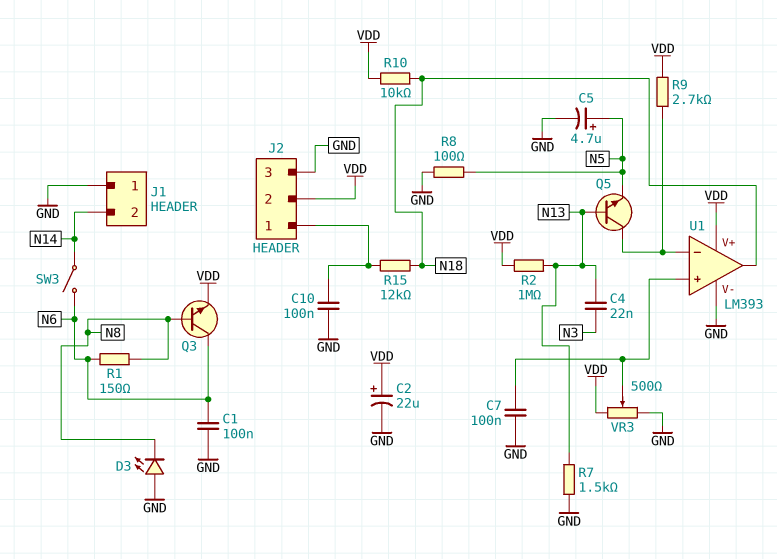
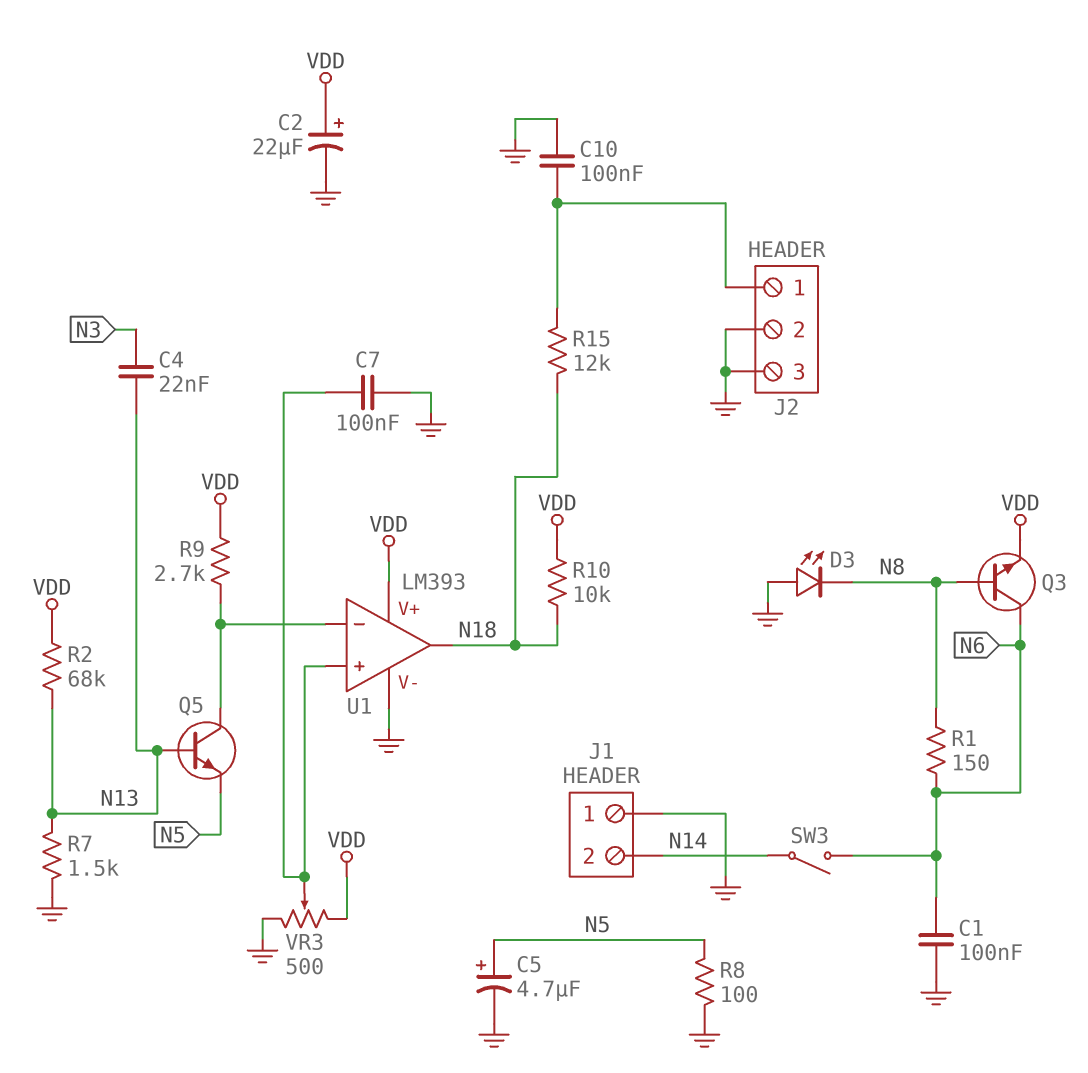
J2 pin 2: VDD -> GND
R2: 1M (N13, VDD) -> 68k (N13, VDD)

